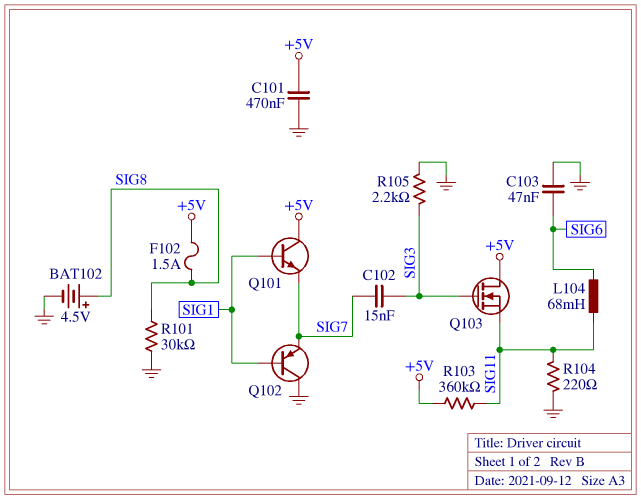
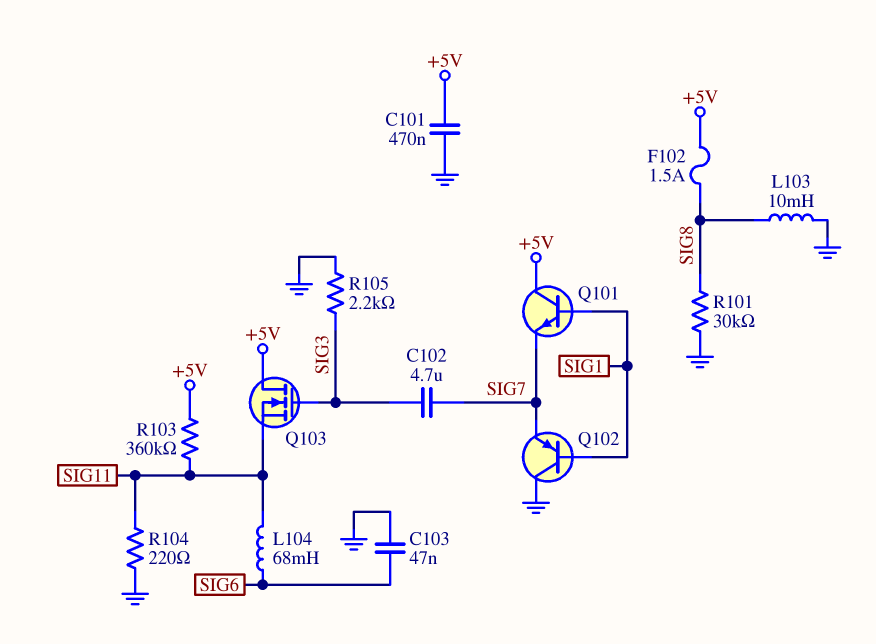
BAT102: 4.5V (plus SIG8, minus GND) -> none
C102: 15nF (SIG3, SIG7) -> 4.7uF (SIG3, SIG7)
L103: none -> 10mH (GND, SIG8)

